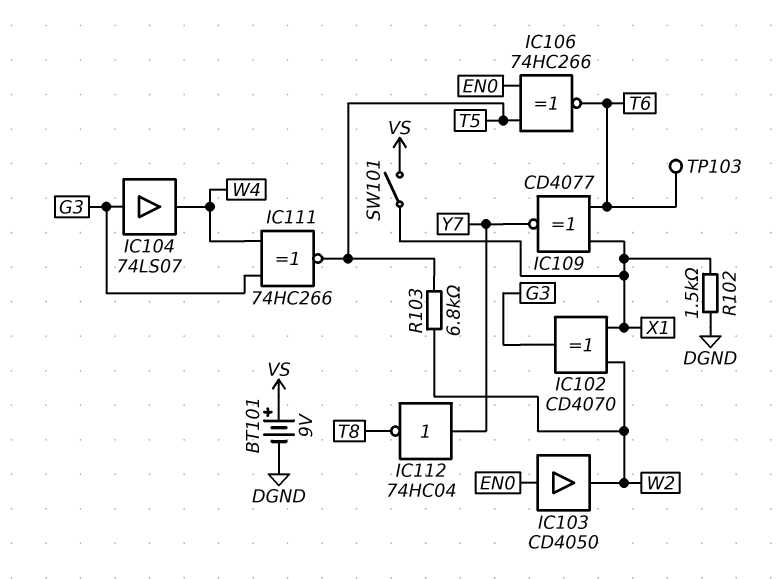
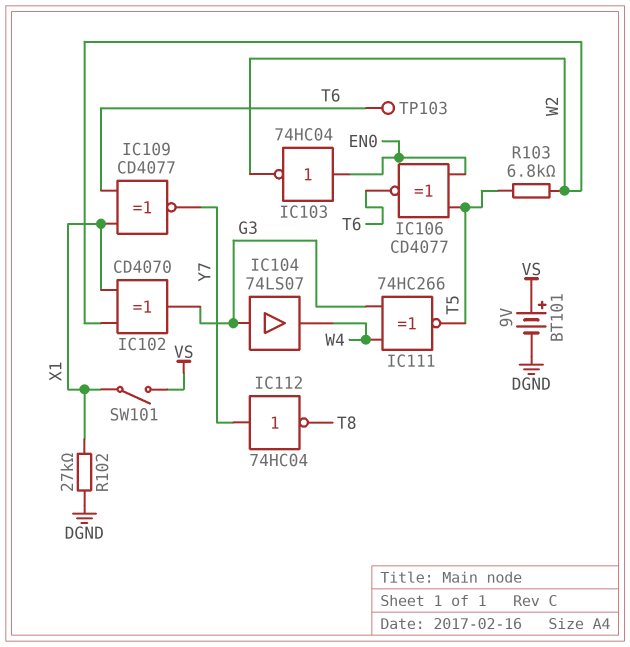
IC103: buffer CD4050 (in EN0, out W2) -> NOT 74HC04 (in EN0, out W2)
IC106: XNOR 74HC266 (in EN0, in T5, out T6) -> XNOR CD4077 (in EN0, in T5, out T6)
R102: 1.5k (DGND, X1) -> 27k (DGND, X1)

